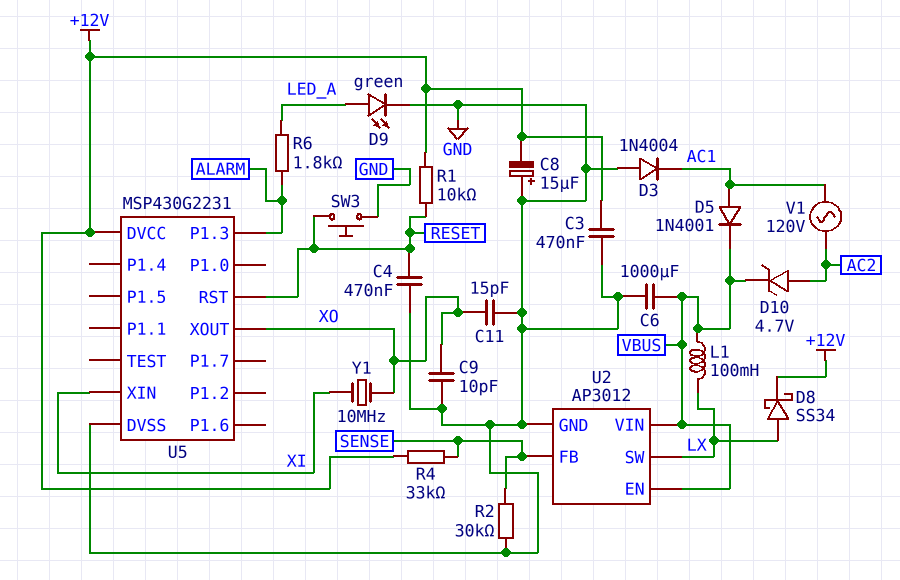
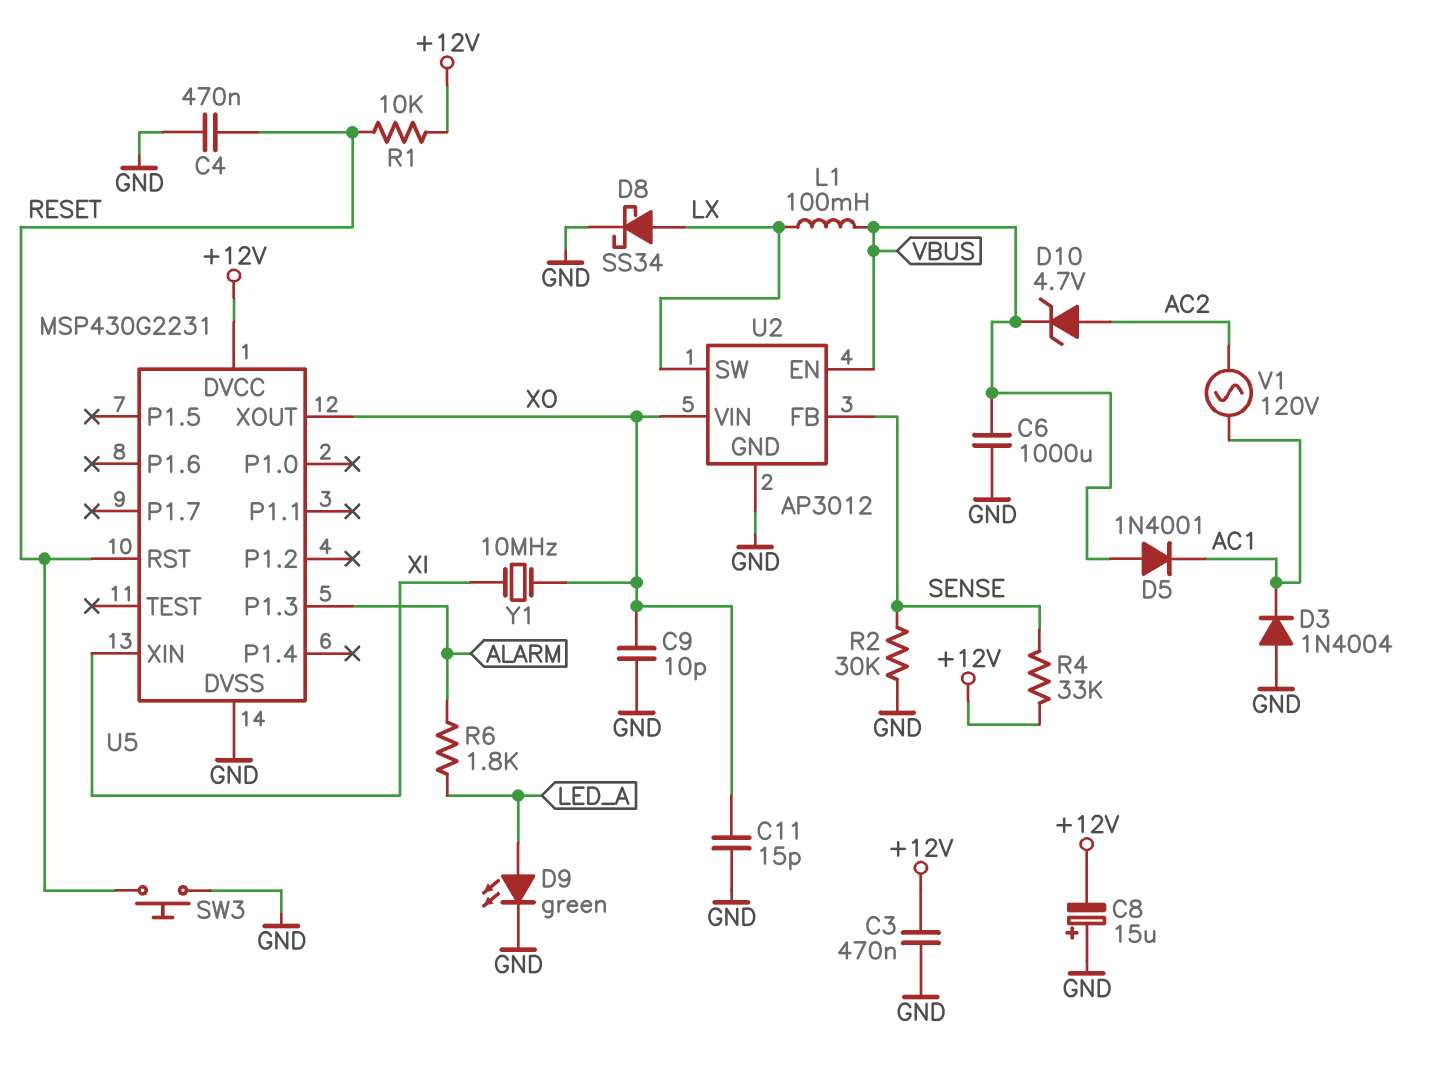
D5: diode 1N4001 (A AC1, K VBUS) -> diode 1N4001 (A VBUS, K AC1)
D8: schottky SS34 (A LX, K +12V) -> schottky SS34 (A LX, K GND)
U2 pin VIN: VBUS -> XO

